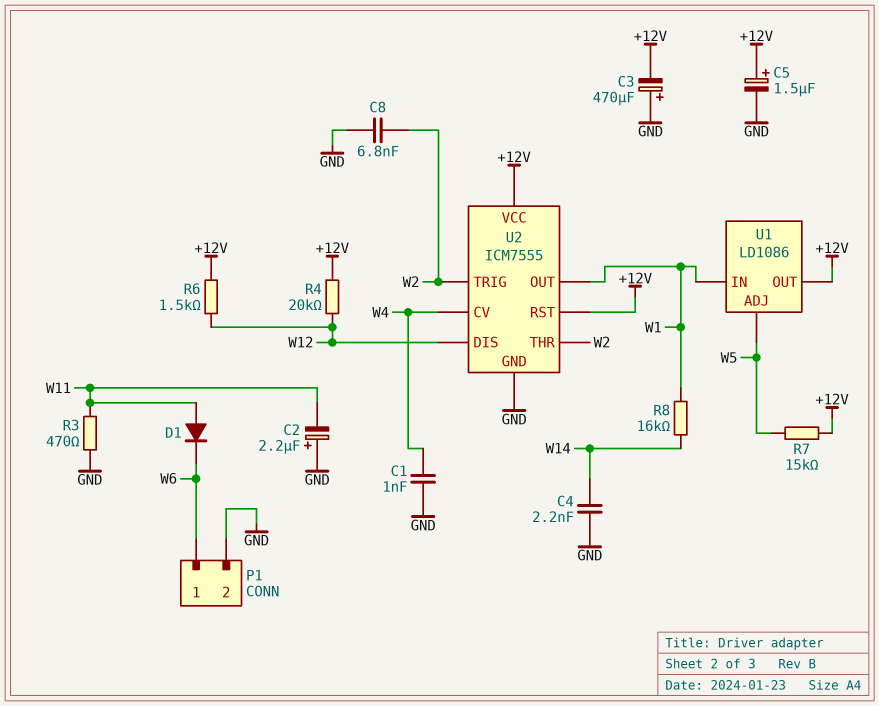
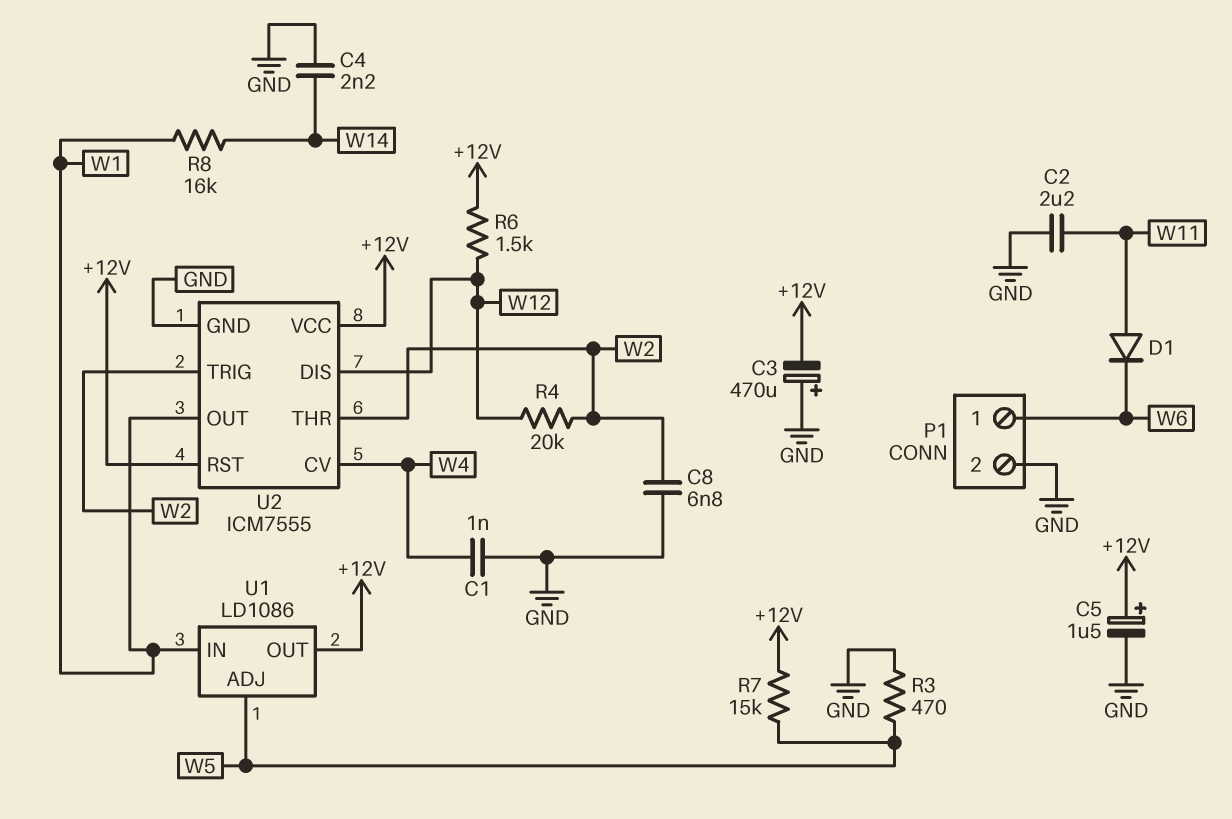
C2: 2.2uF (plus GND, minus W11) -> 2.2uF (GND, W11)
R3: 470 (GND, W11) -> 470 (GND, W5)
R4: 20k (+12V, W12) -> 20k (W2, W12)

